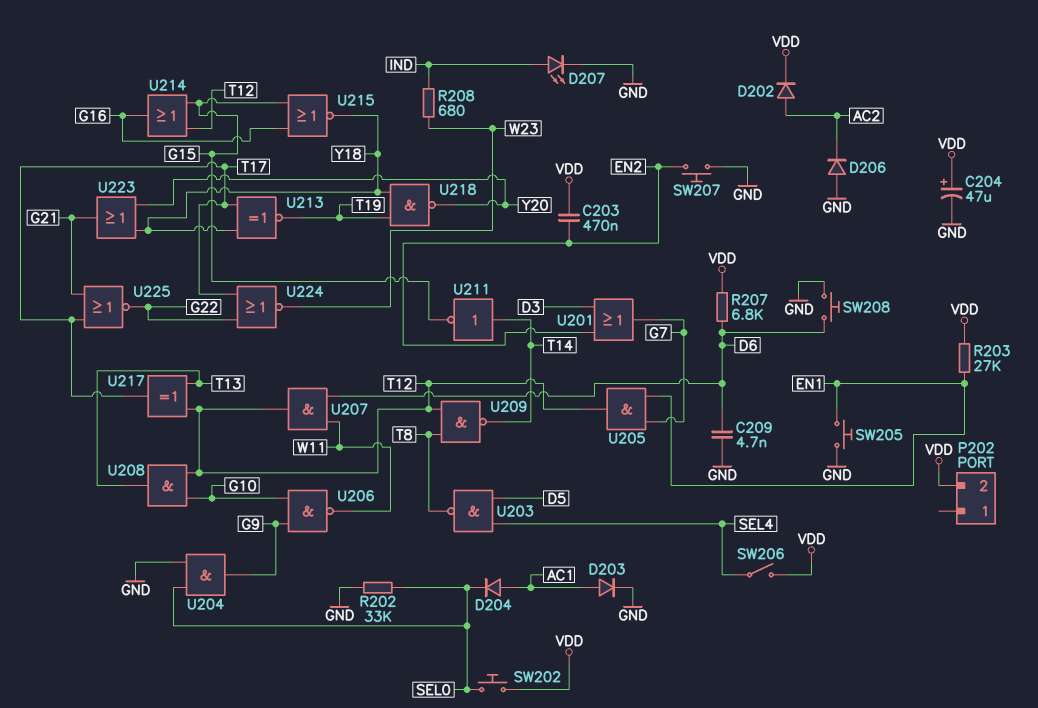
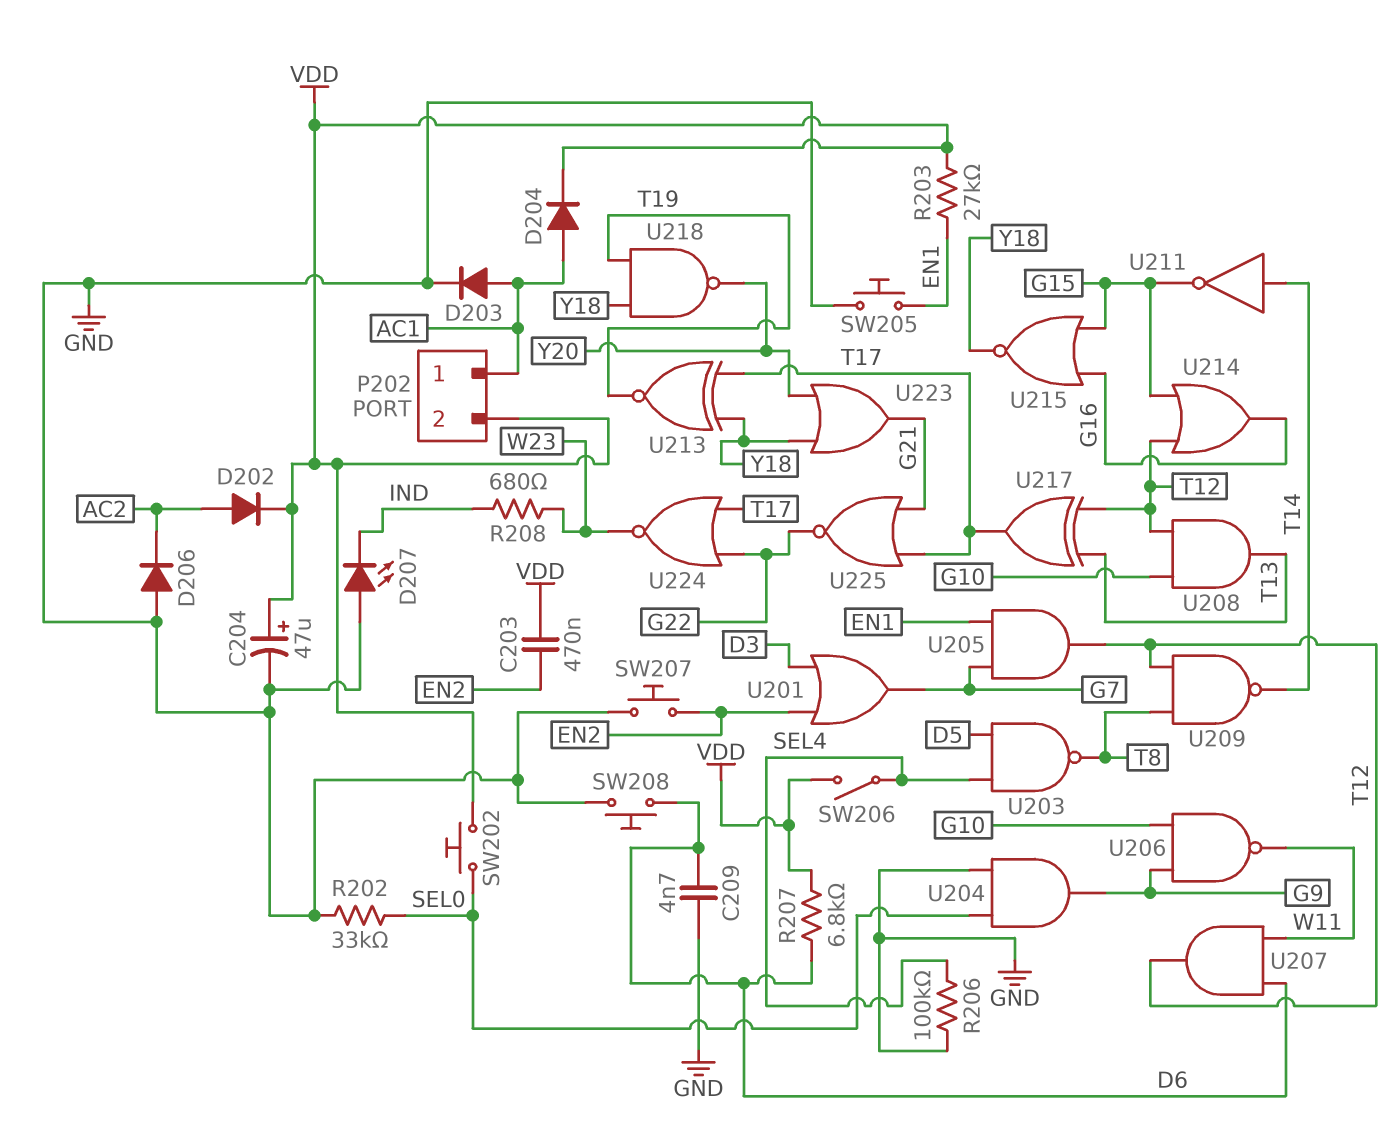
D204: diode (A AC1, K SEL0) -> diode (A AC1, K VDD)
D207: LED (A IND, K GND) -> LED (A GND, K IND)
P202 pin 1: none -> AC1
R206: none -> 100k (GND, SEL4)

